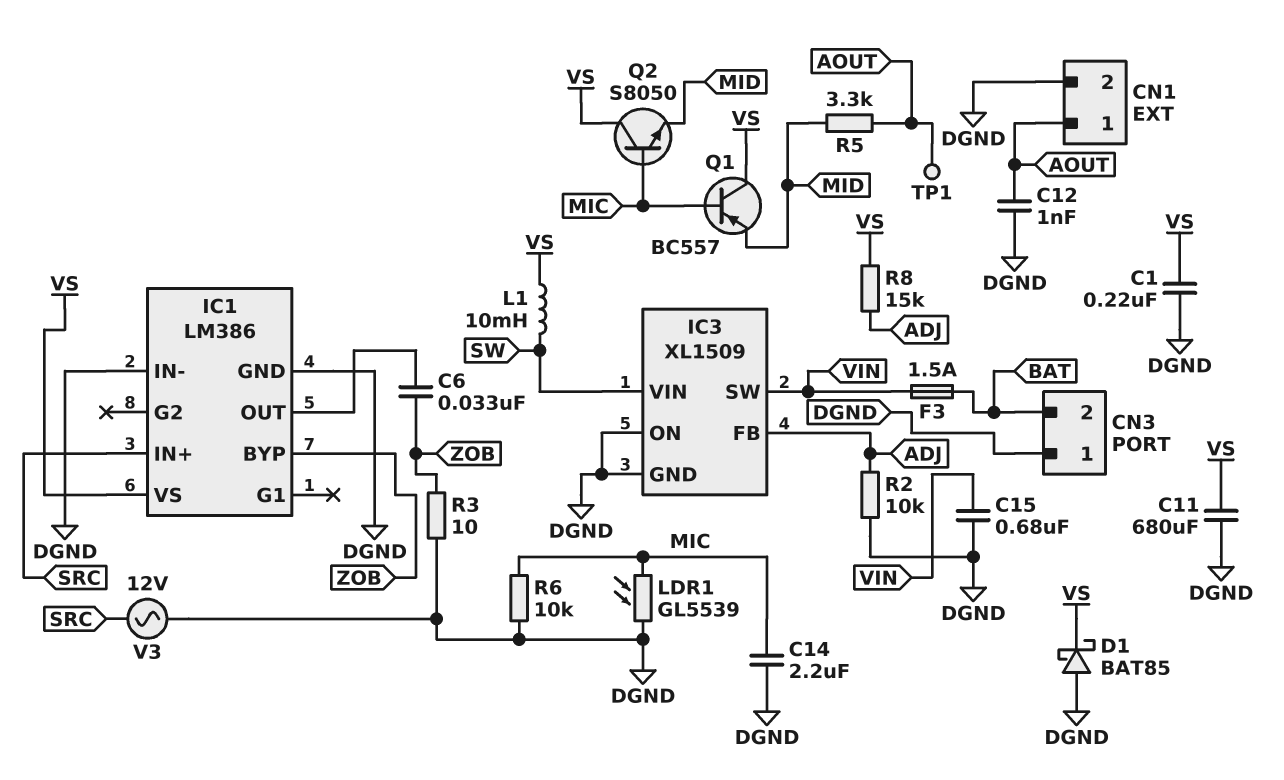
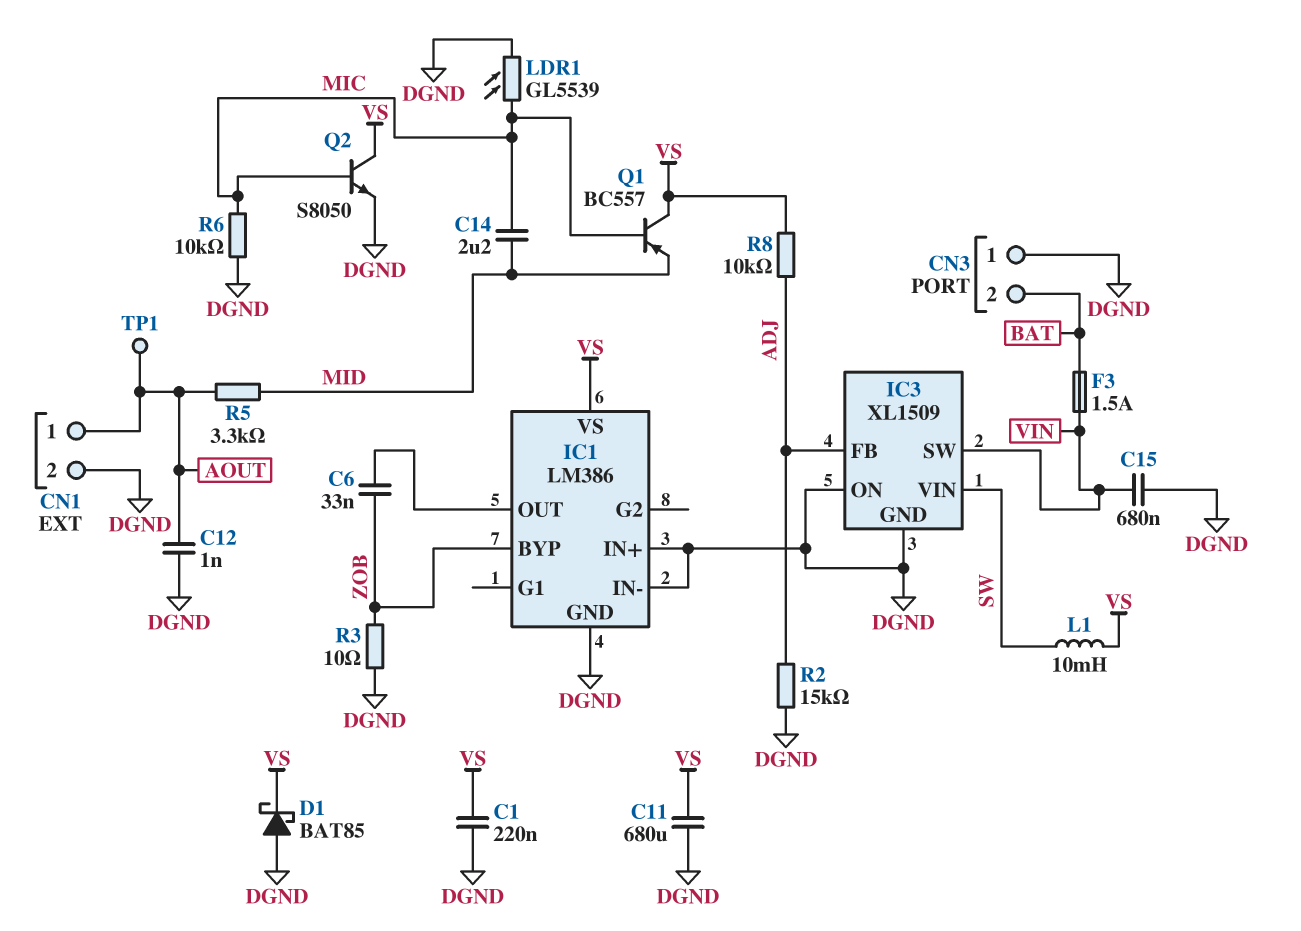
C14: 2.2uF (DGND, MIC) -> 2.2uF (MIC, MID)
IC1 pin IN+: SRC -> DGND
Q2: NPN S8050 (B MIC, C VS, E MID) -> NPN S8050 (B MIC, C VS, E DGND)
R2: 10k (ADJ, DGND) -> 15k (ADJ, DGND)
R8: 15k (ADJ, VS) -> 10k (ADJ, VS)
V3: AC 12V (DGND, SRC) -> none

